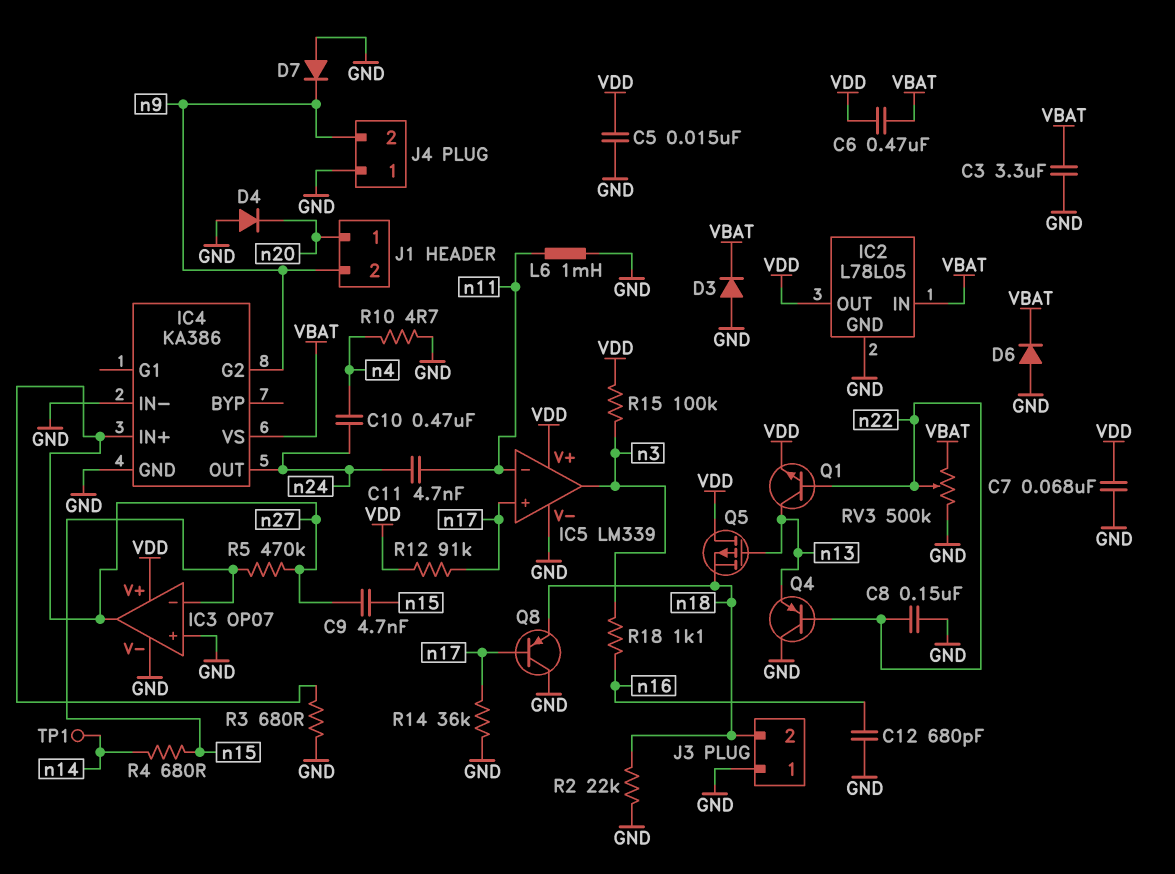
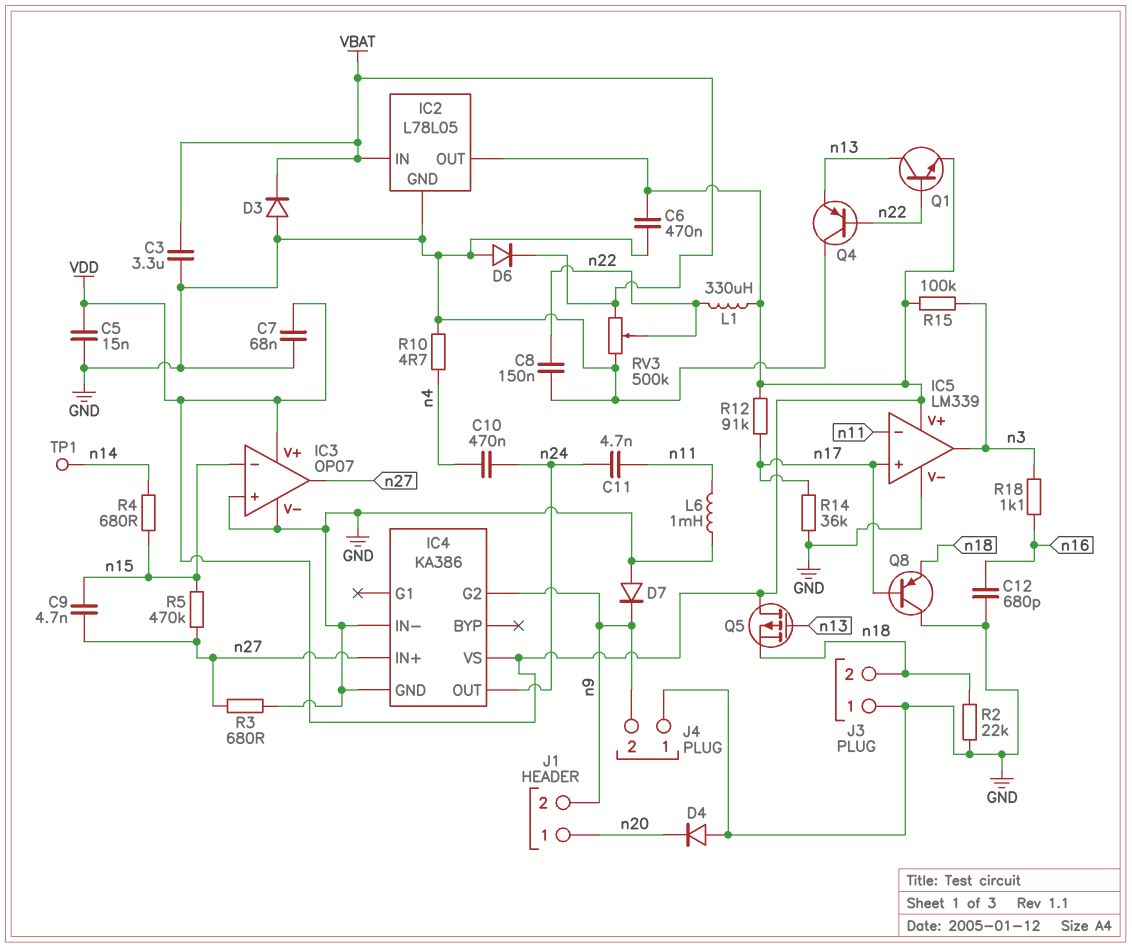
C6: 470nF (VBAT, VDD) -> 470nF (GND, VDD)
IC4 pin VS: VBAT -> VDD
L1: none -> 330uH (VDD, n22)

